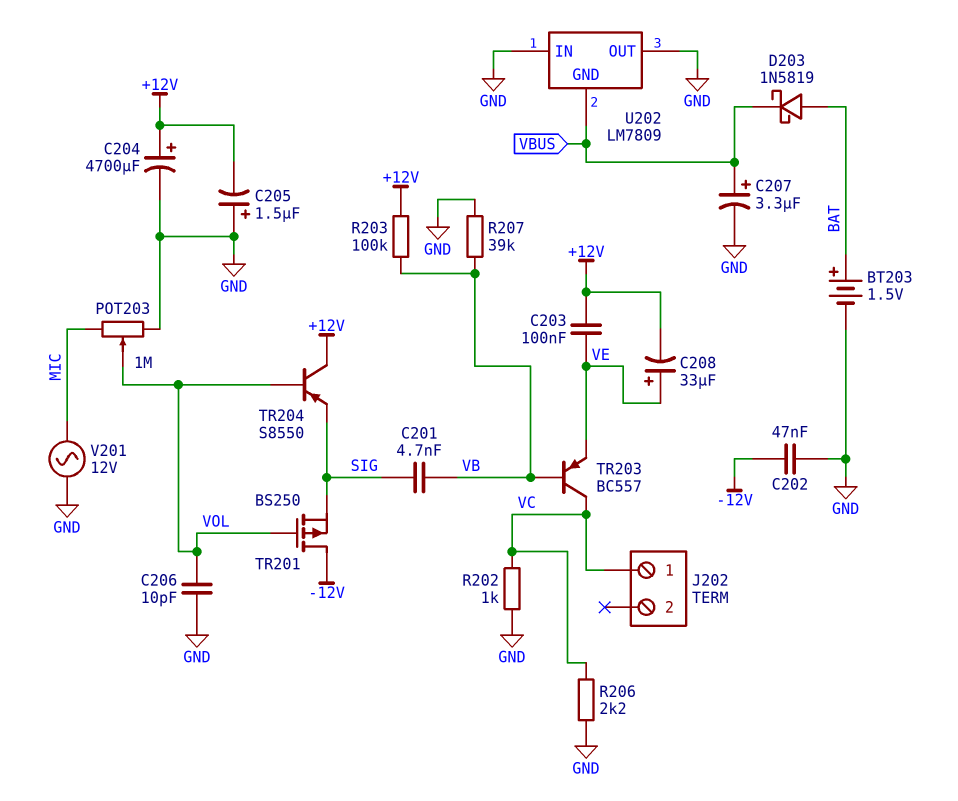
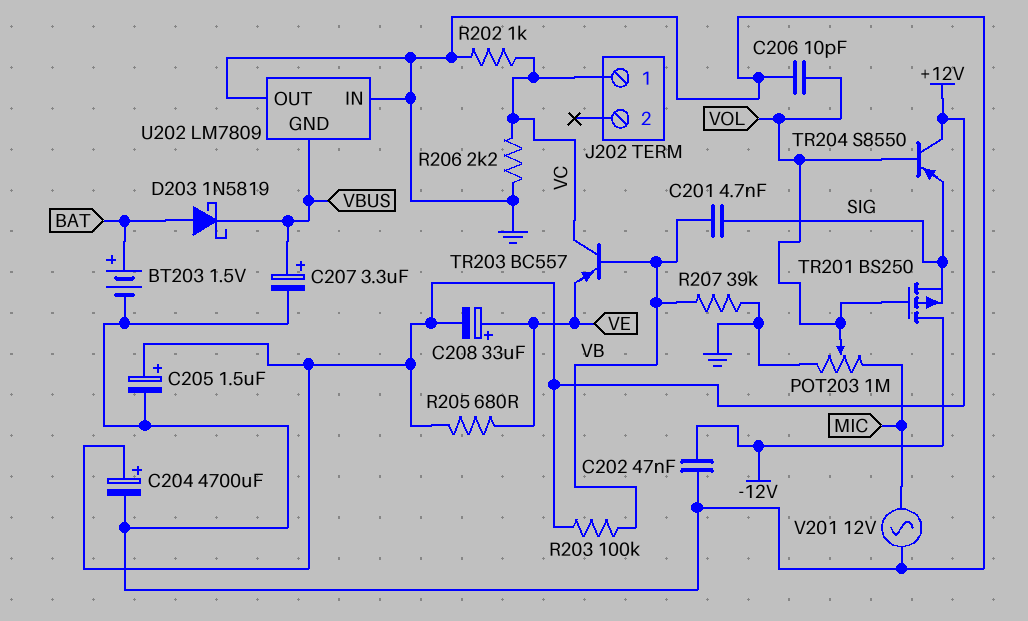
C203: 100nF (+12V, VE) -> none
C205: 1.5uF (plus GND, minus +12V) -> 1.5uF (plus +12V, minus GND)
R205: none -> 680 (+12V, VE)

